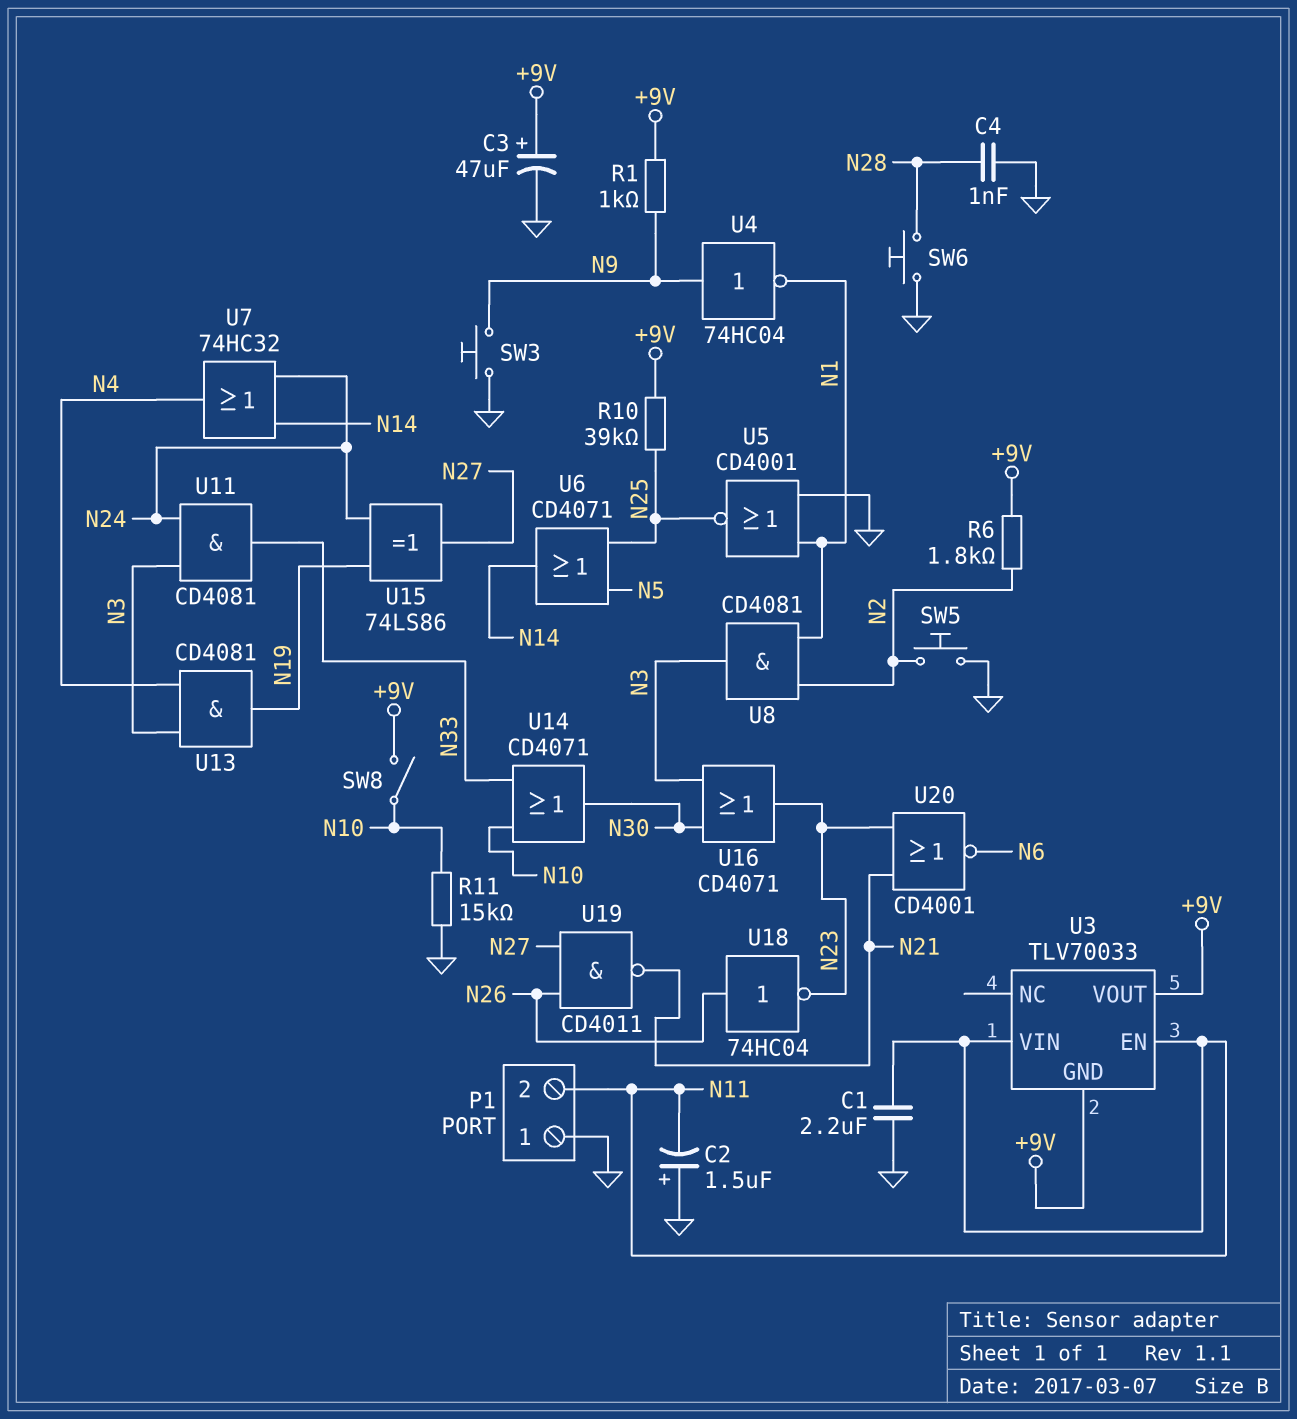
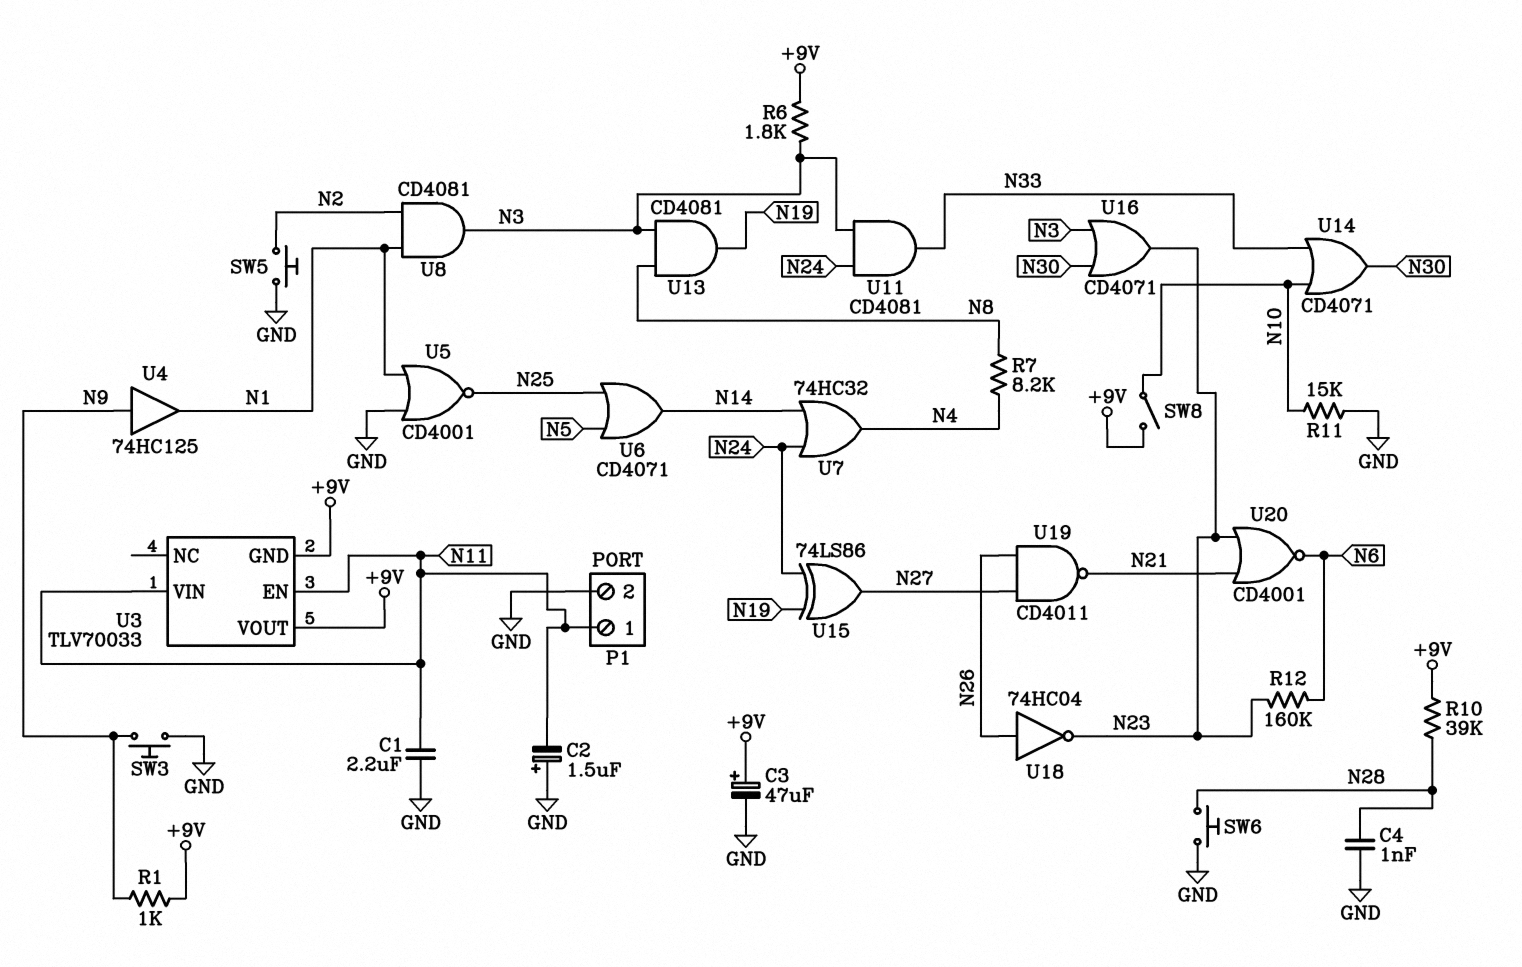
P1 pin 1: GND -> N11
P1 pin 2: N11 -> GND
R6: 1.8k (+9V, N2) -> 1.8k (+9V, N3)
R7: none -> 8.2k (N4, N8)
R10: 39k (+9V, N25) -> 39k (+9V, N28)
R12: none -> 160k (N6, N23)
U4: NOT 74HC04 (in N9, out N1) -> buffer 74HC125 (in N9, out N1)
U13: AND CD4081 (in N3, in N4, out N19) -> AND CD4081 (in N3, in N8, out N19)

